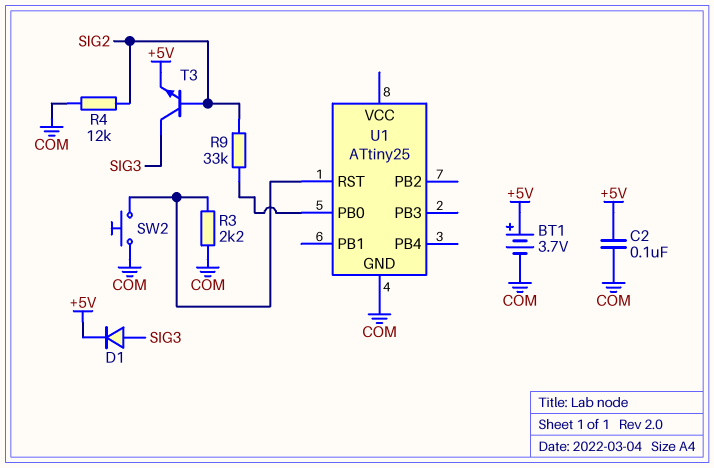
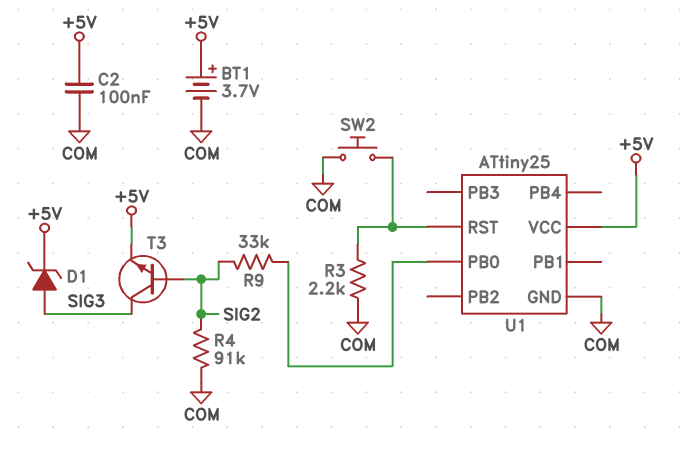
D1: diode (A SIG3, K +5V) -> zener (A SIG3, K +5V)
R4: 12k (COM, SIG2) -> 91k (COM, SIG2)
U1 pin VCC: none -> +5V

